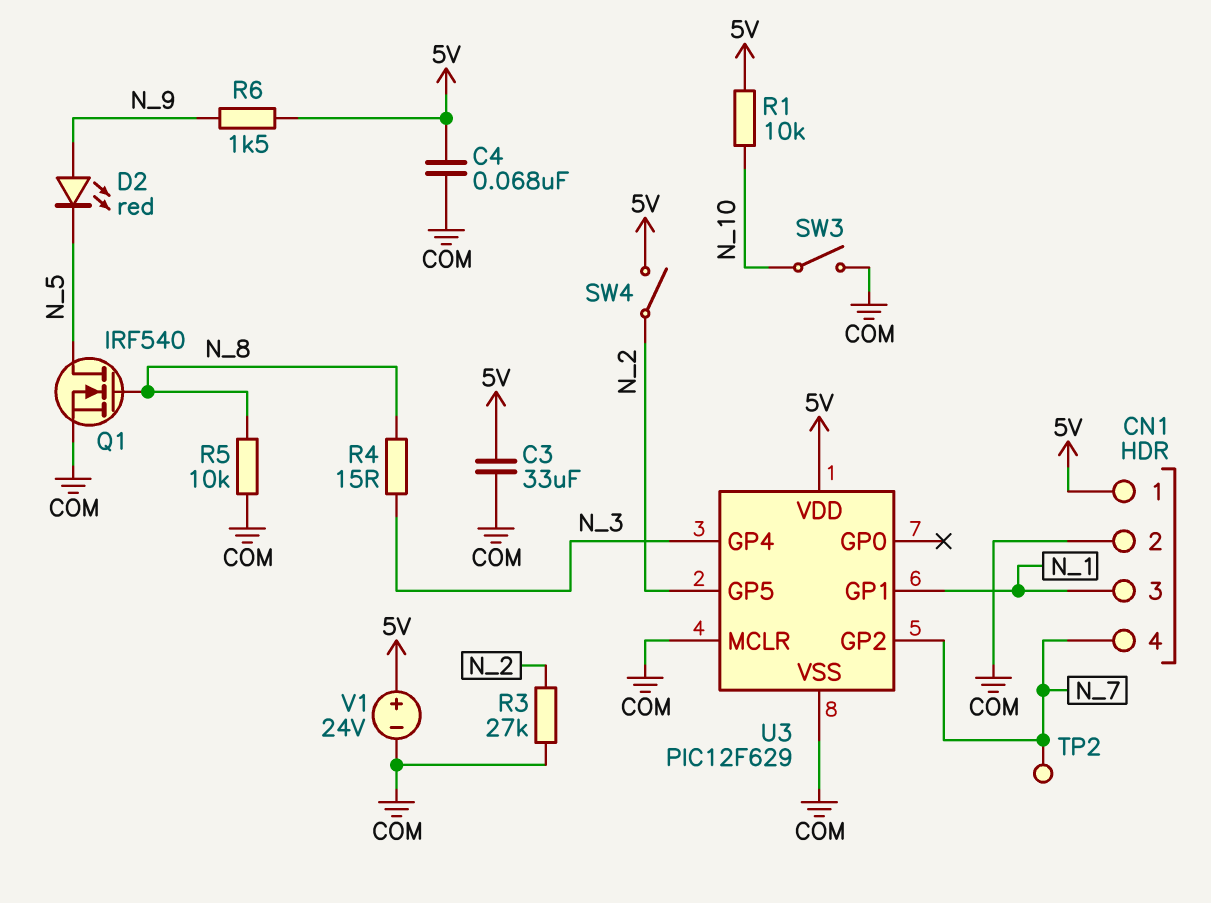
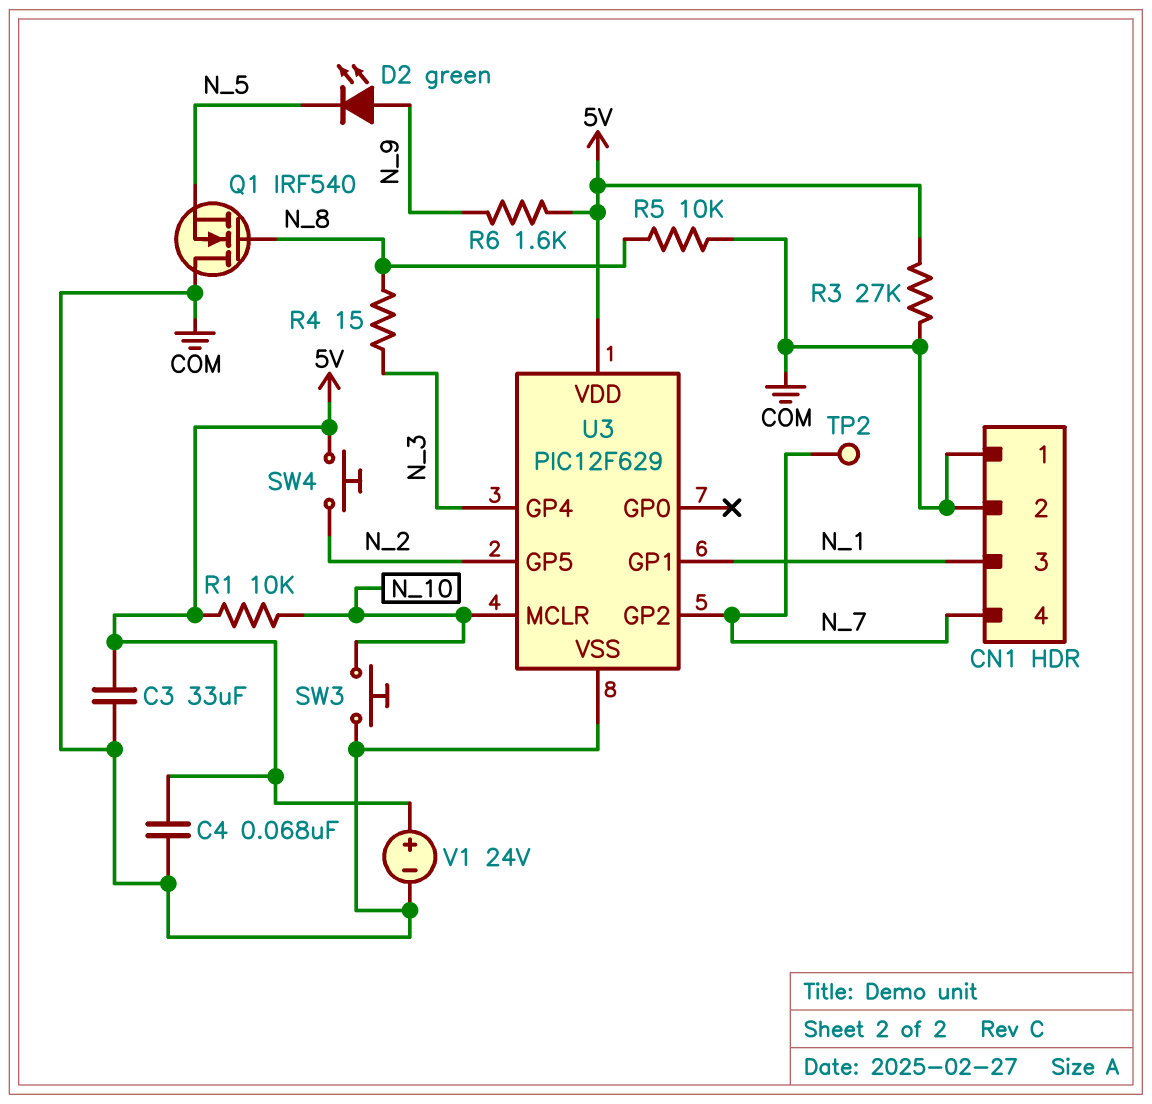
CN1 pin 1: 5V -> COM
D2: LED red (A N_9, K N_5) -> LED green (A N_9, K N_5)
Q1: NMOS IRF540 (G N_8, D N_5, S COM) -> NMOS IRF540 (G N_8, D COM, S N_5)
R3: 27k (COM, N_2) -> 27k (5V, COM)
R6: 1.5k (5V, N_9) -> 1.6k (5V, N_9)
SW3: switch (COM, N_10) -> button (COM, N_10)
SW4: switch (5V, N_2) -> button (5V, N_2)
U3 pin MCLR: COM -> N_10

